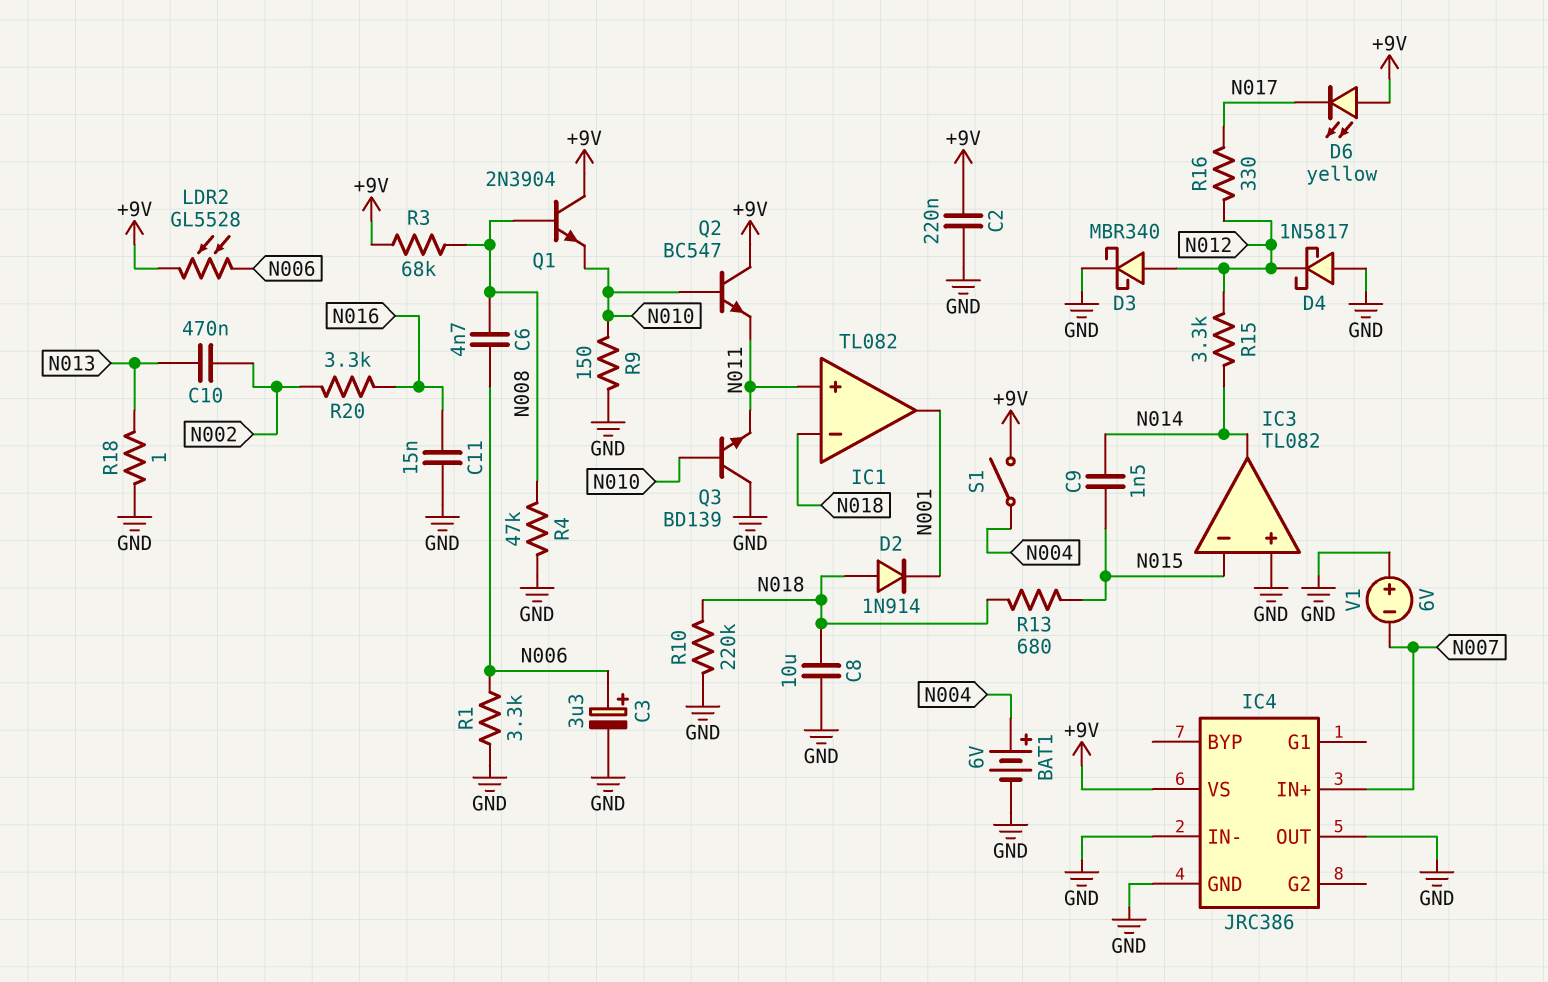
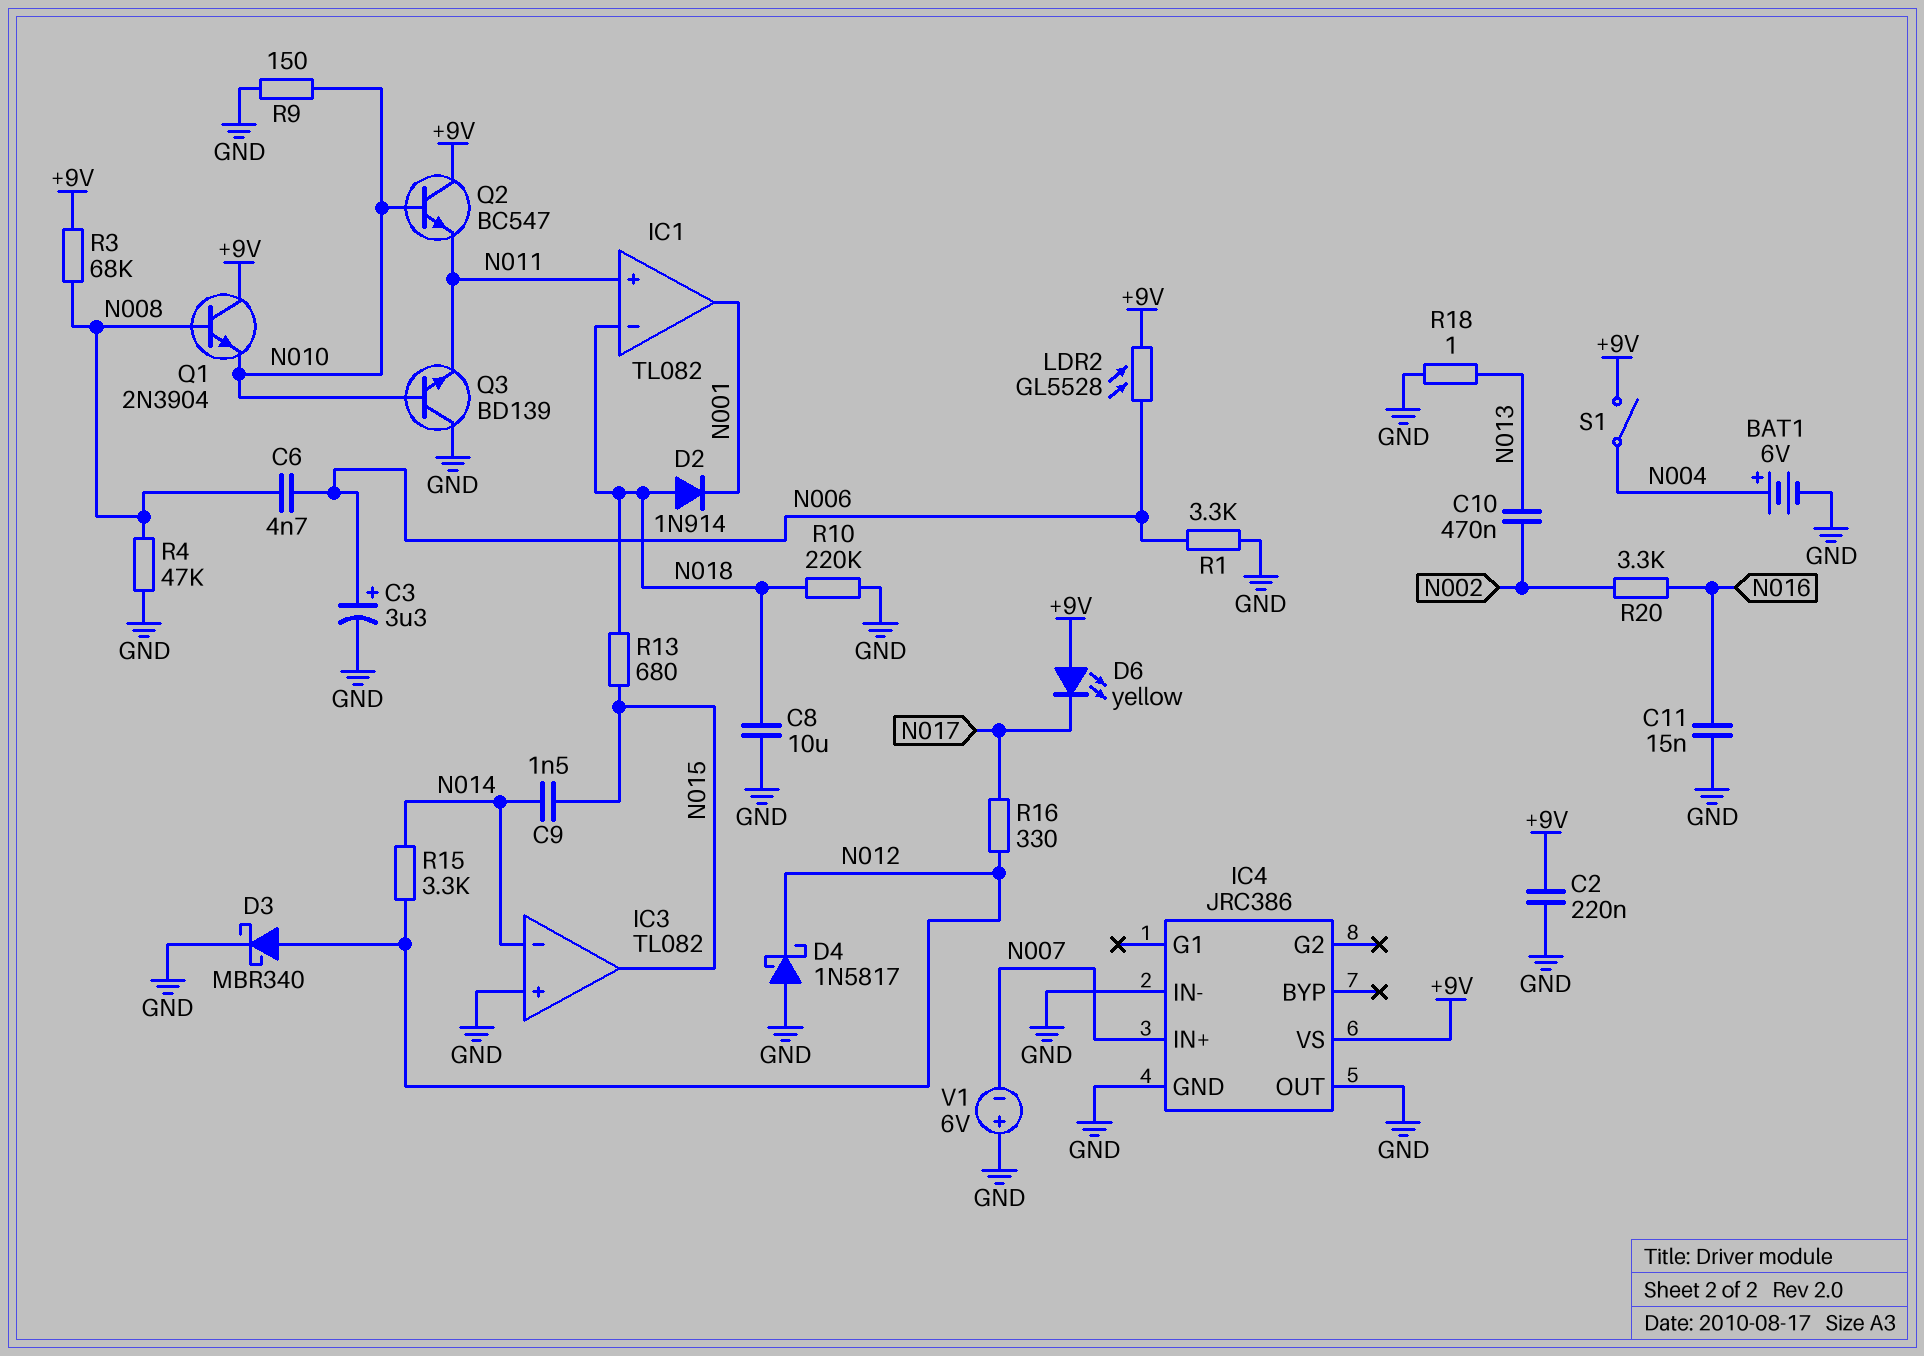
IC3 pin in-: N015 -> N014
IC3 pin out: N014 -> N015

